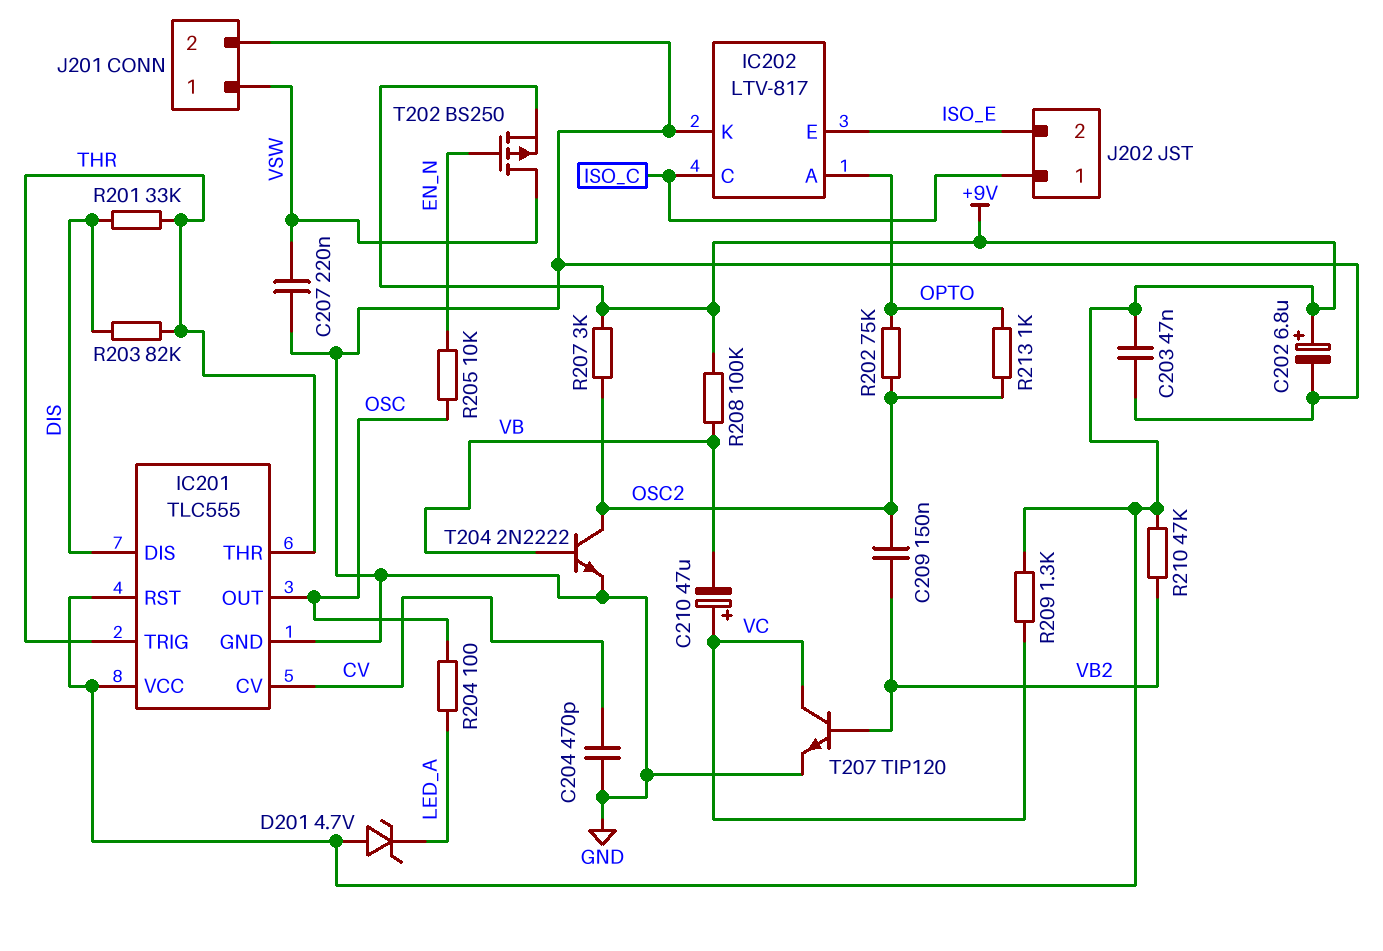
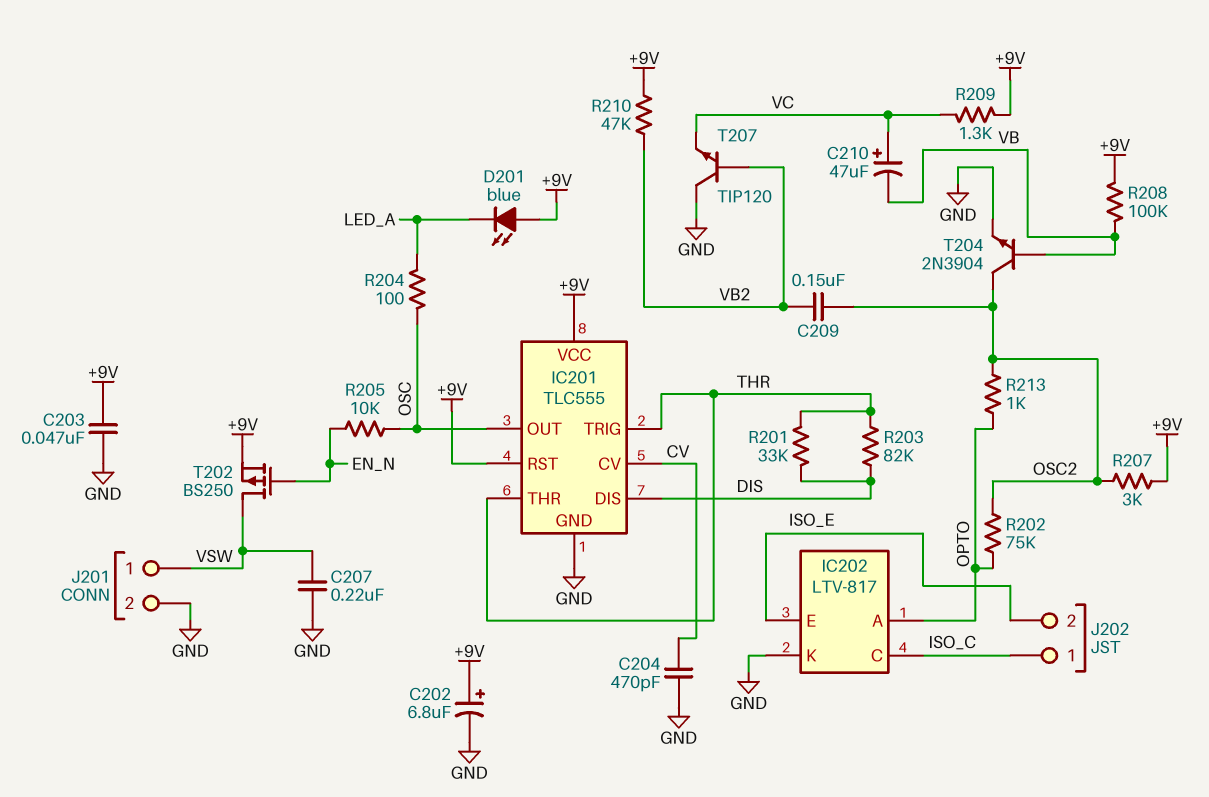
D201: zener 4.7V (A +9V, K LED_A) -> LED blue (A +9V, K LED_A)
T204: NPN 2N2222 (B VB, C OSC2, E GND) -> NPN 2N3904 (B VB, C OSC2, E GND)
T207: NPN TIP120 (B VB2, C VC, E GND) -> NPN TIP120 (B VB2, C GND, E VC)

